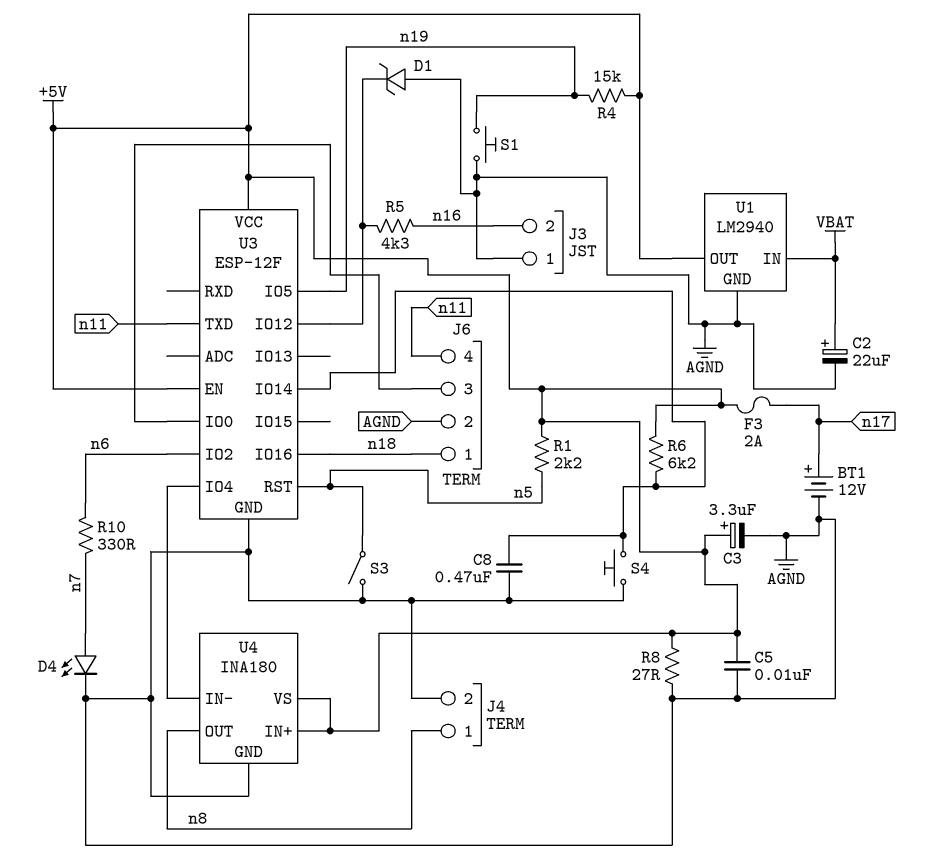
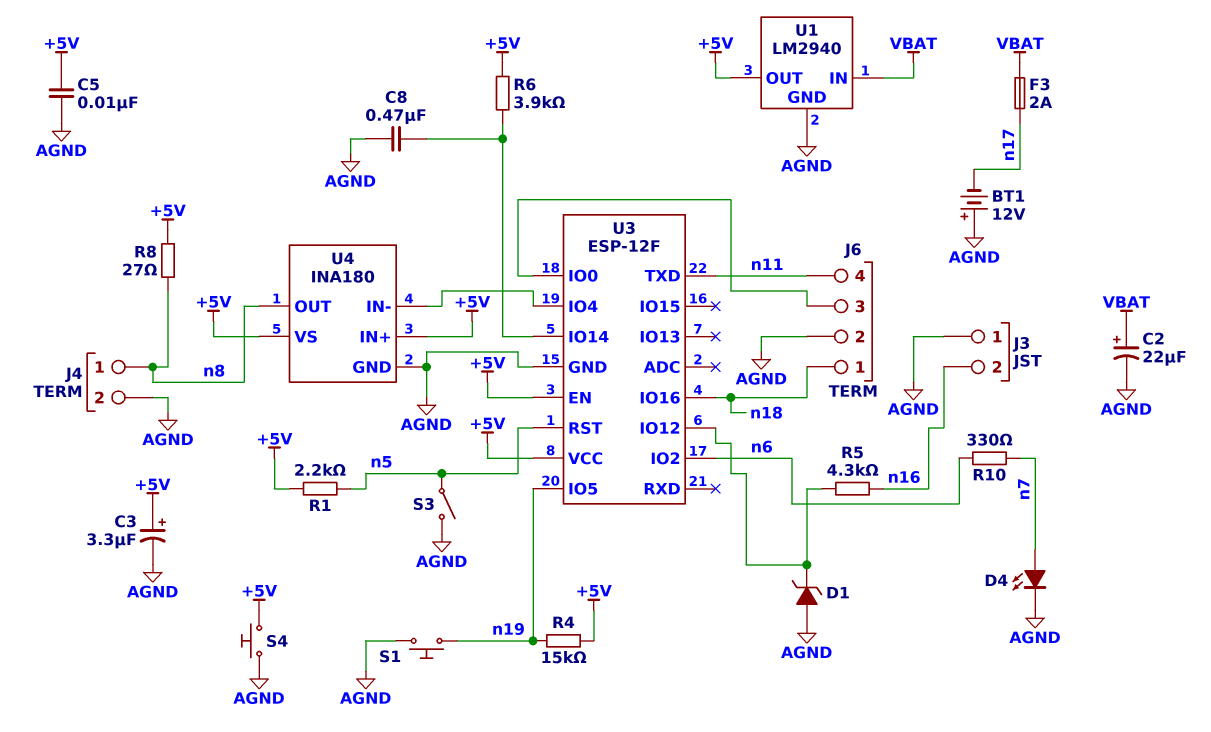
BT1: 12V (plus n17, minus AGND) -> 12V (plus AGND, minus n17)
F3: 2A (+5V, n17) -> 2A (VBAT, n17)
R6: 6.2k (+5V, U3/IO14) -> 3.9k (+5V, U3/IO14)
R8: 27 (+5V, AGND) -> 27 (+5V, n8)
S4: button (AGND, U3/IO14) -> button (+5V, AGND)

